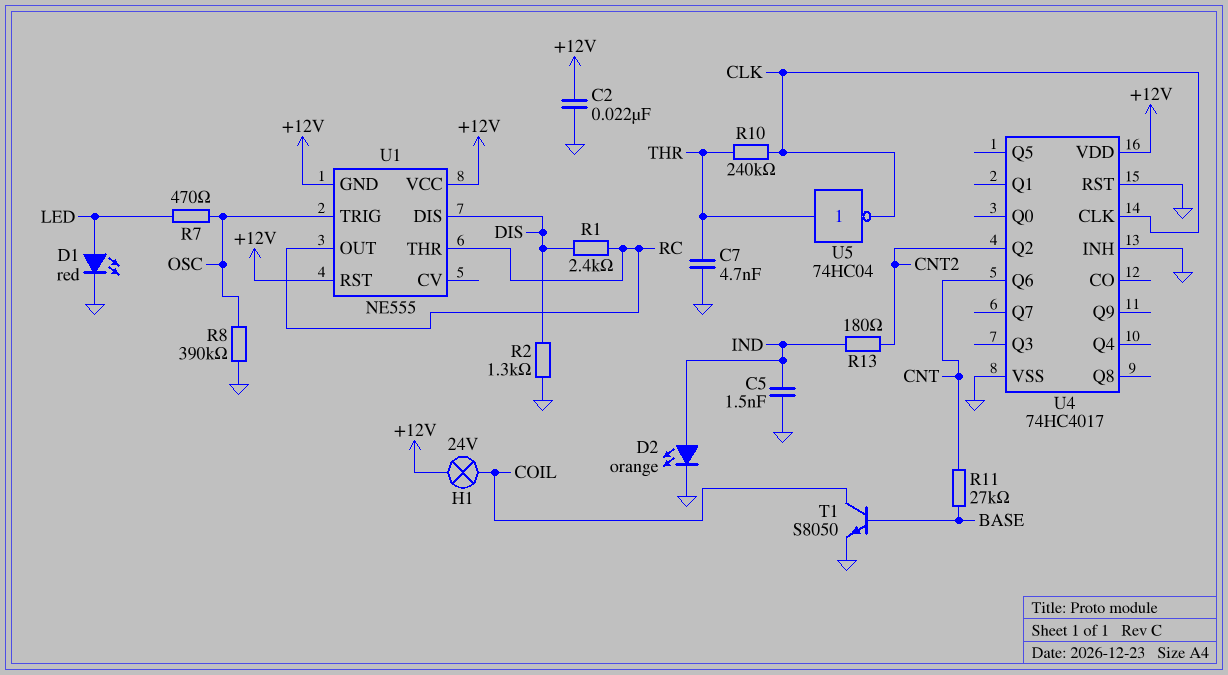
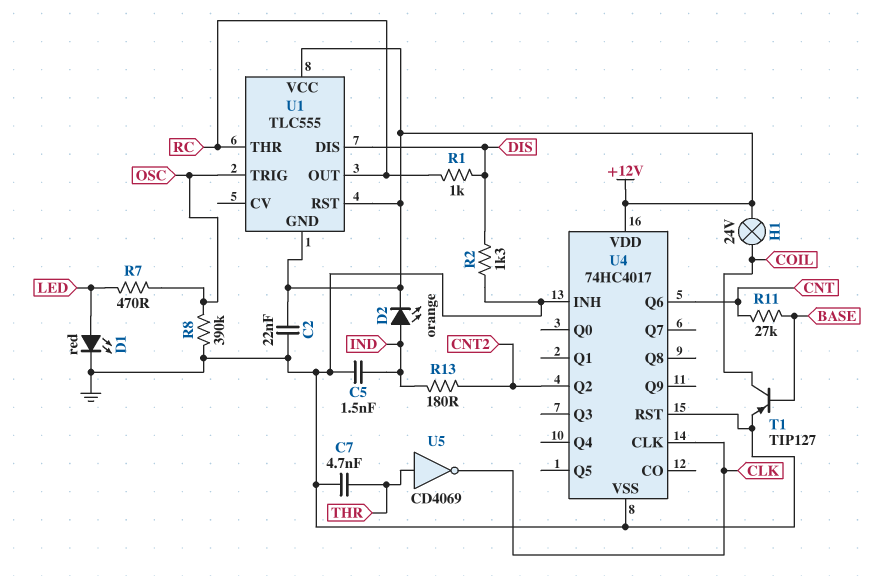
D2: LED orange (A IND, K GND) -> LED orange (A IND, K +12V)
R1: 2.4k (DIS, RC) -> 1k (DIS, RC)
R10: 240k (CLK, THR) -> none
T1: NPN S8050 (B BASE, C COIL, E GND) -> PNP TIP127 (B BASE, C COIL, E GND)
U1: NE555 -> TLC555
U5: NOT 74HC04 (in THR, out CLK) -> NOT CD4069 (in THR, out CLK)

